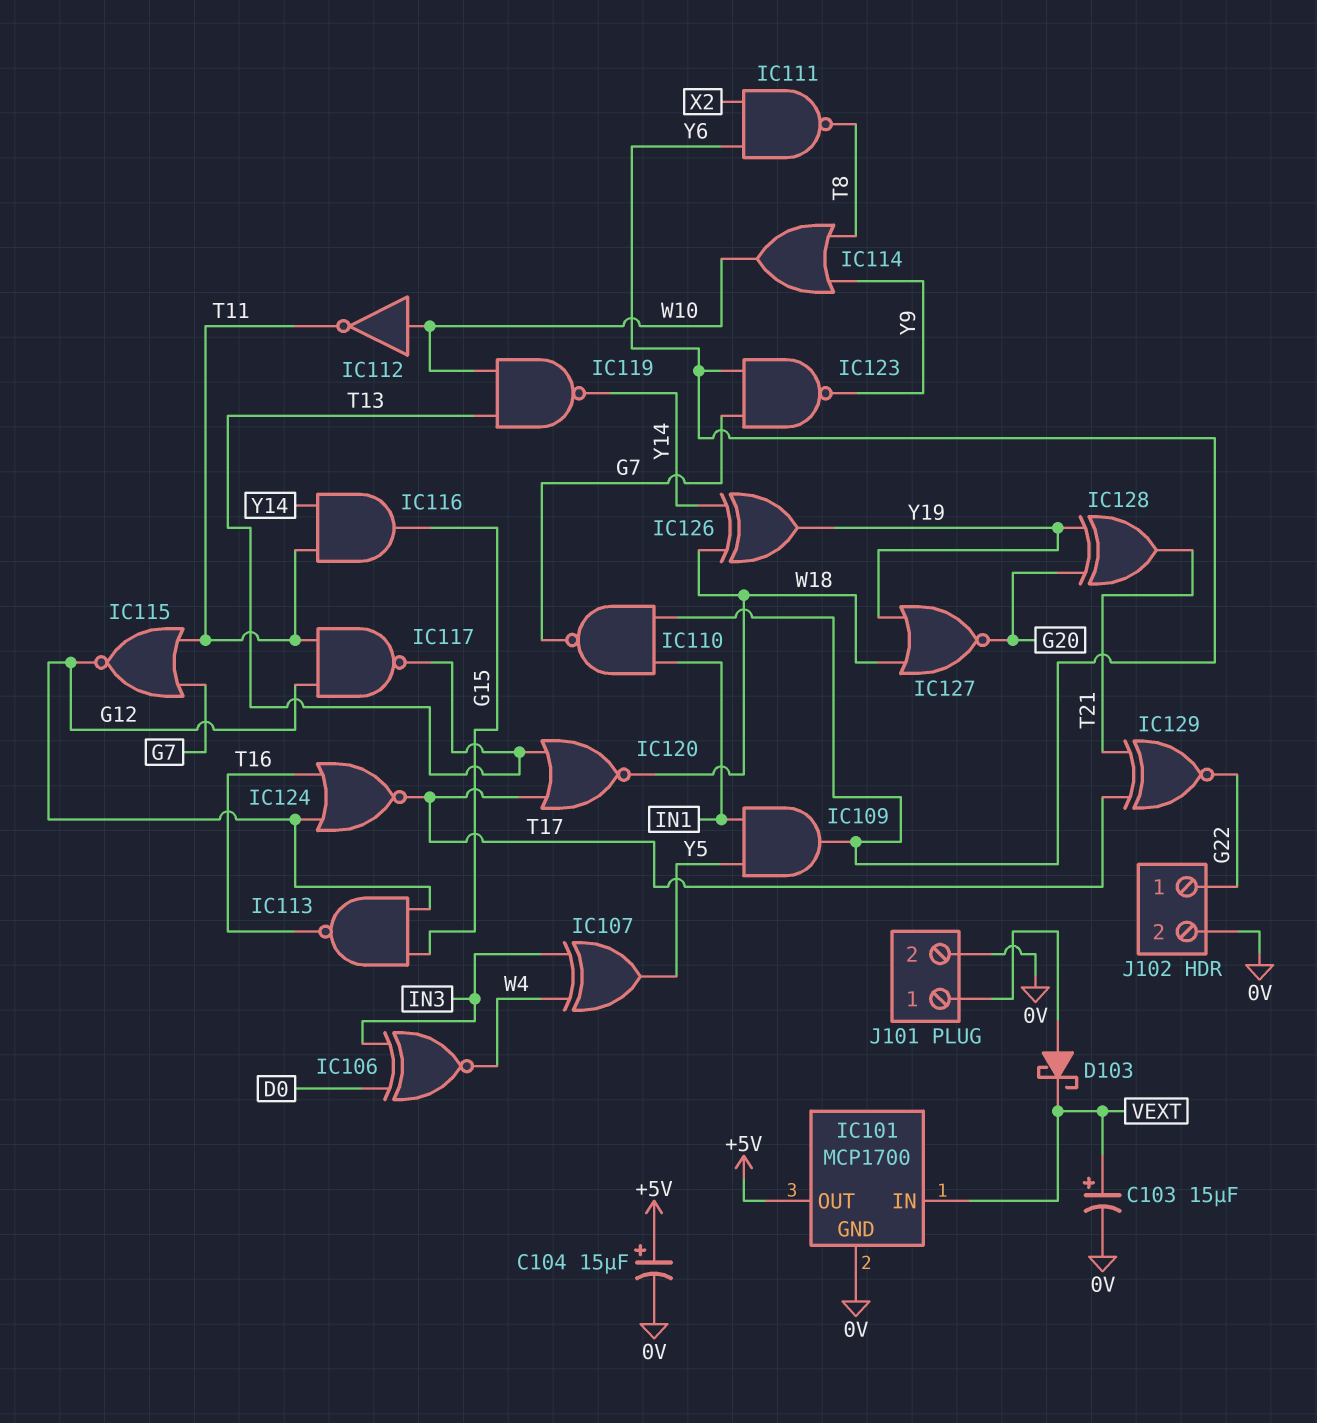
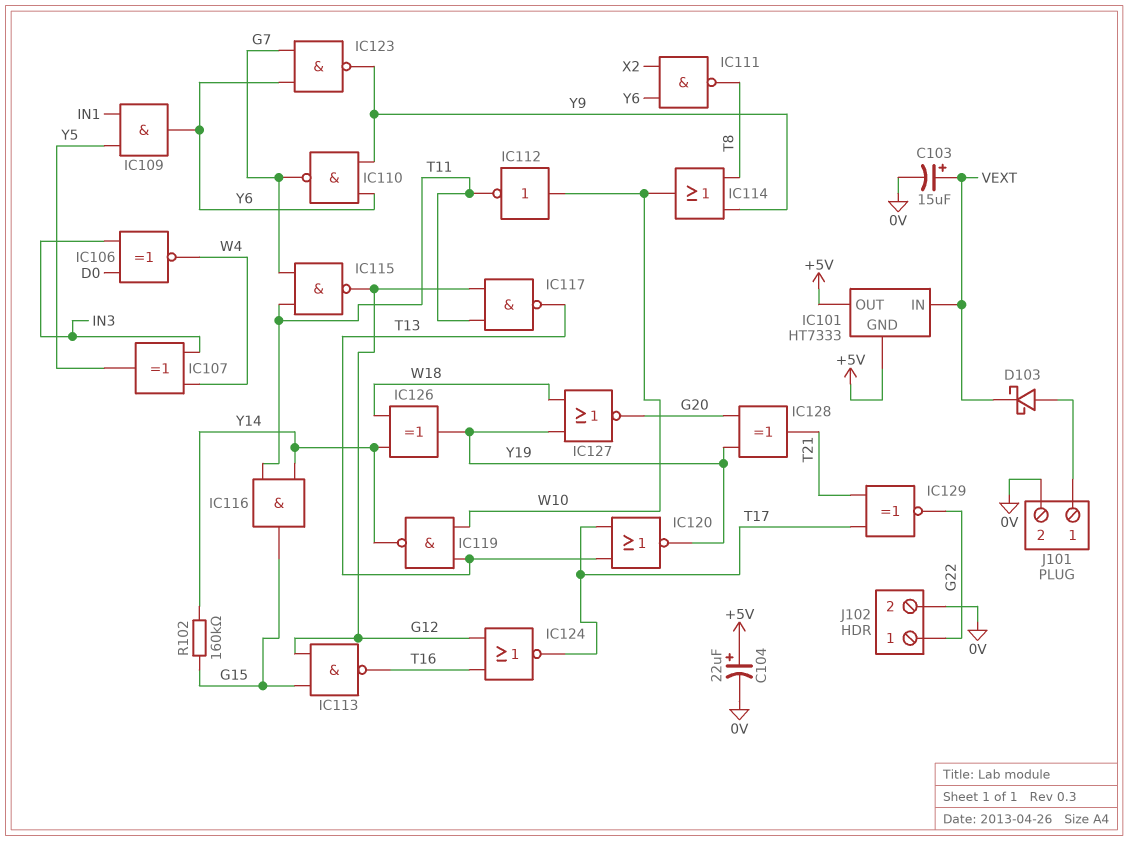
C104: 15uF (plus +5V, minus 0V) -> 22uF (plus +5V, minus 0V)
IC101: MCP1700 -> HT7333
IC101 pin GND: 0V -> +5V
IC110: NAND (in IN1, in Y6, out G7) -> NAND (in Y6, in Y9, out G7)
IC115: NOR (in G7, in T11, out G12) -> NAND (in G7, in T11, out G12)
IC120: NOR (in T13, in T17, out W18) -> NOR (in T13, in T17, out Y19)
R102: none -> 160k (G15, Y14)

